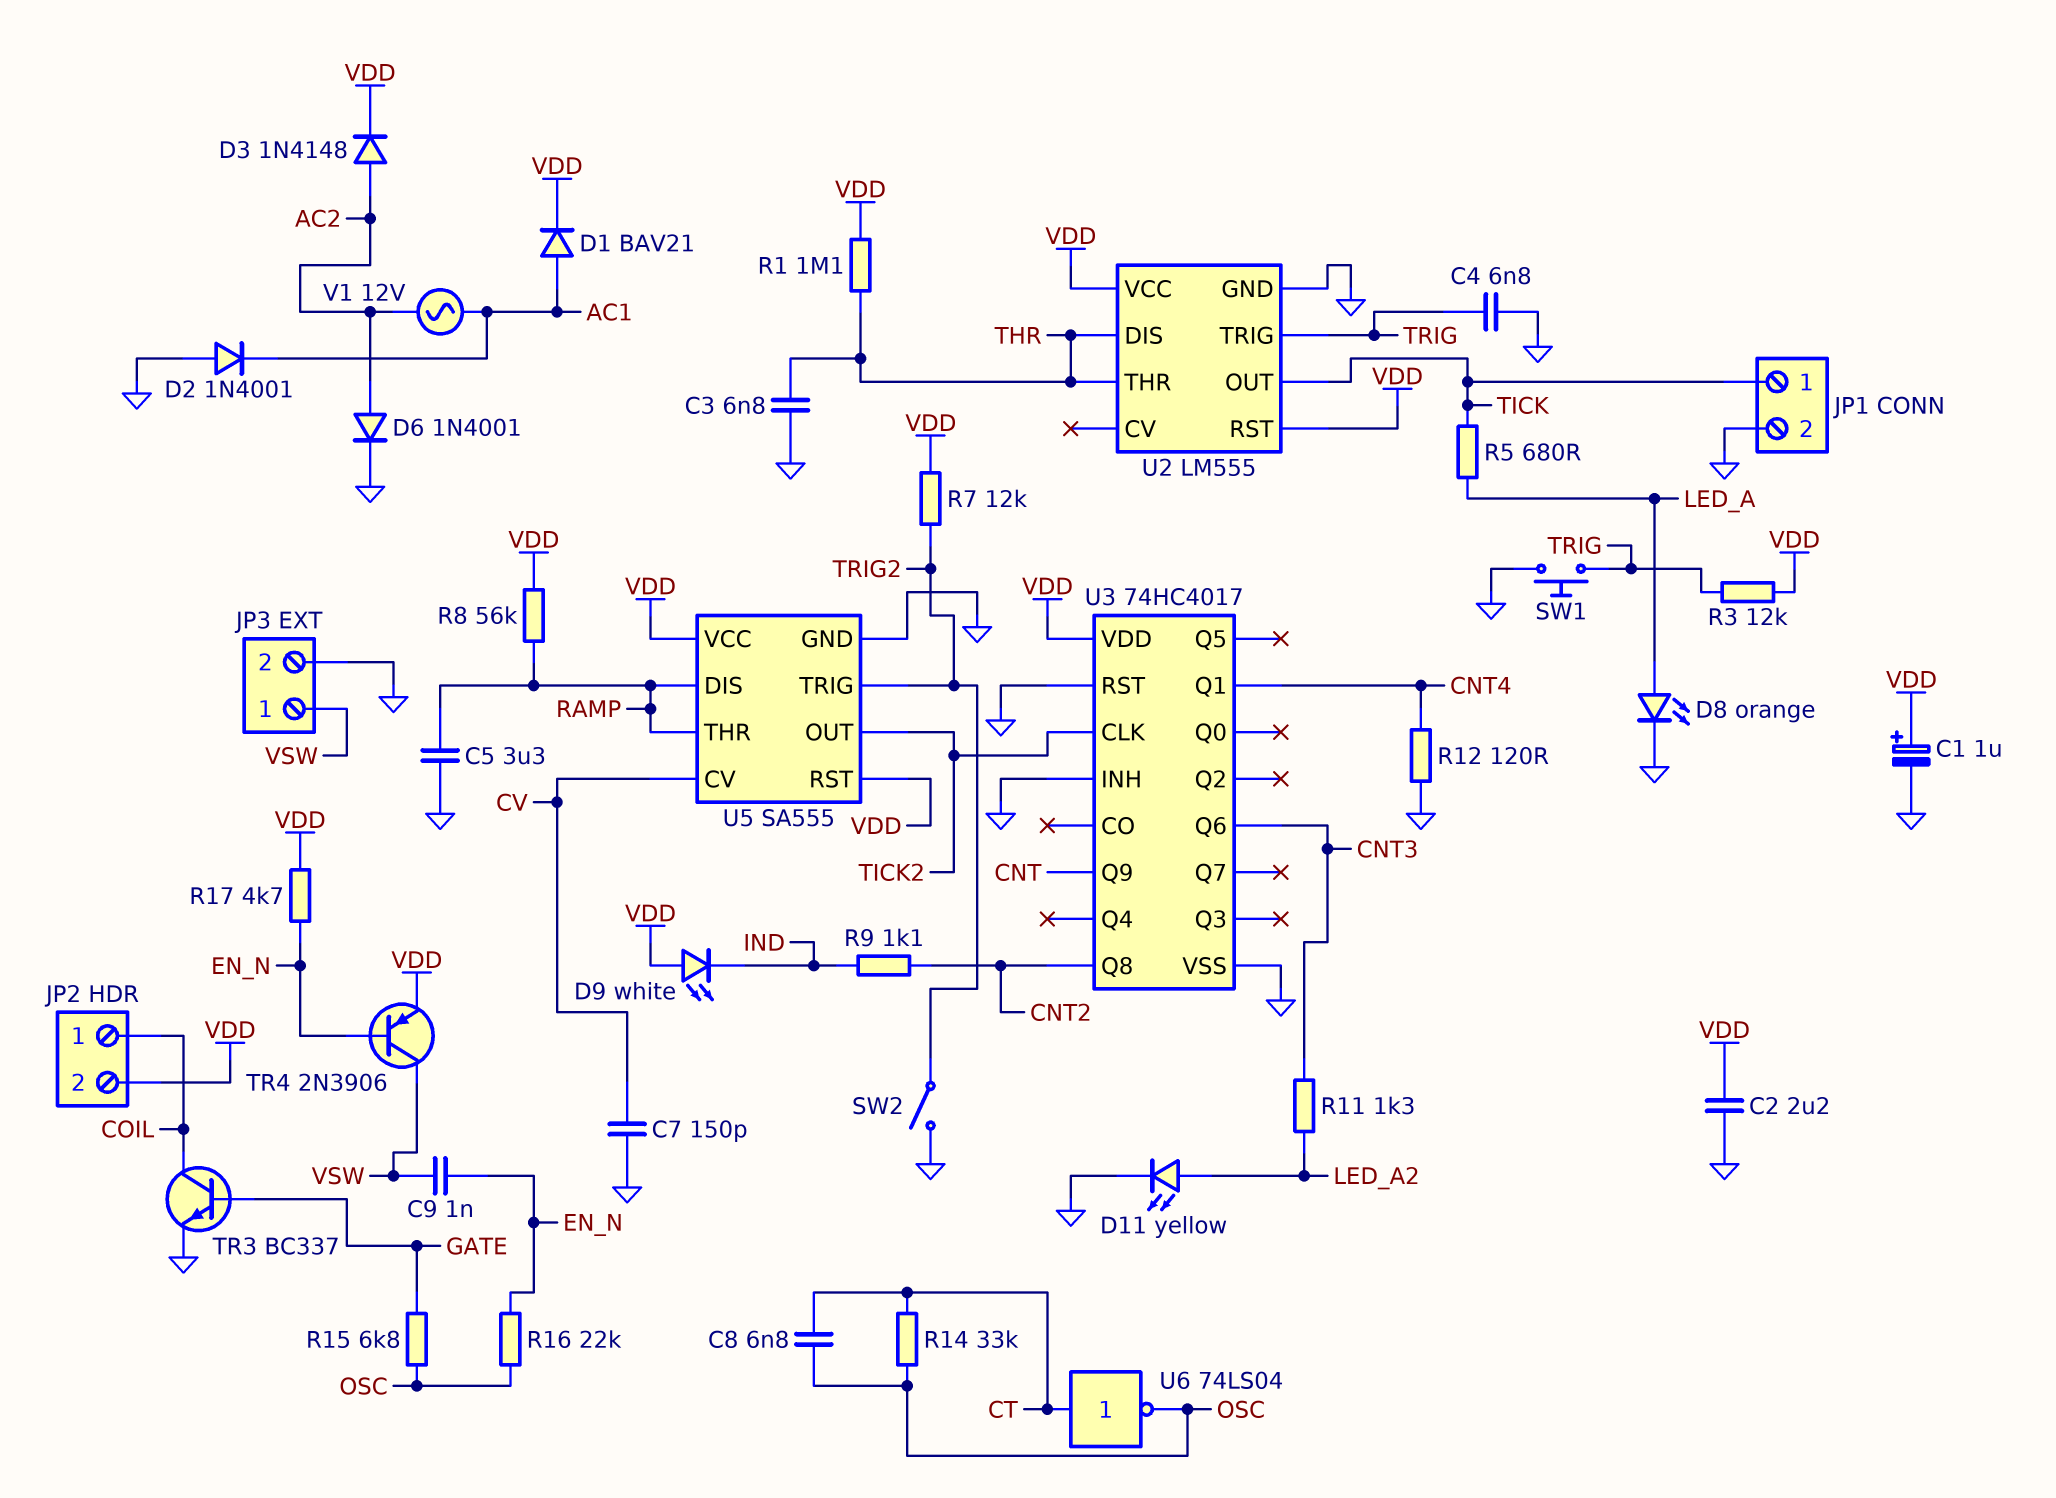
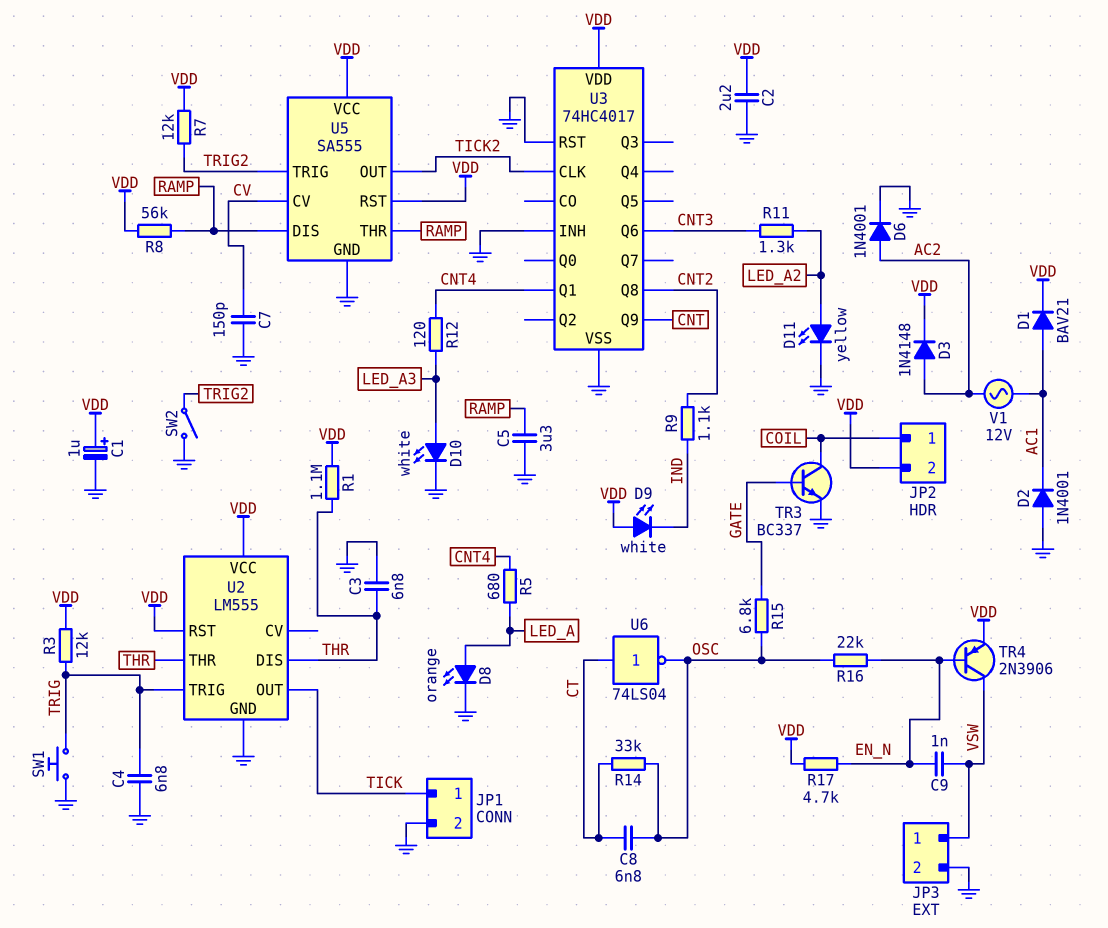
D10: none -> LED white (A LED_A3, K GND)
R5: 680 (LED_A, TICK) -> 680 (CNT4, LED_A)
R12: 120 (CNT4, GND) -> 120 (CNT4, LED_A3)

